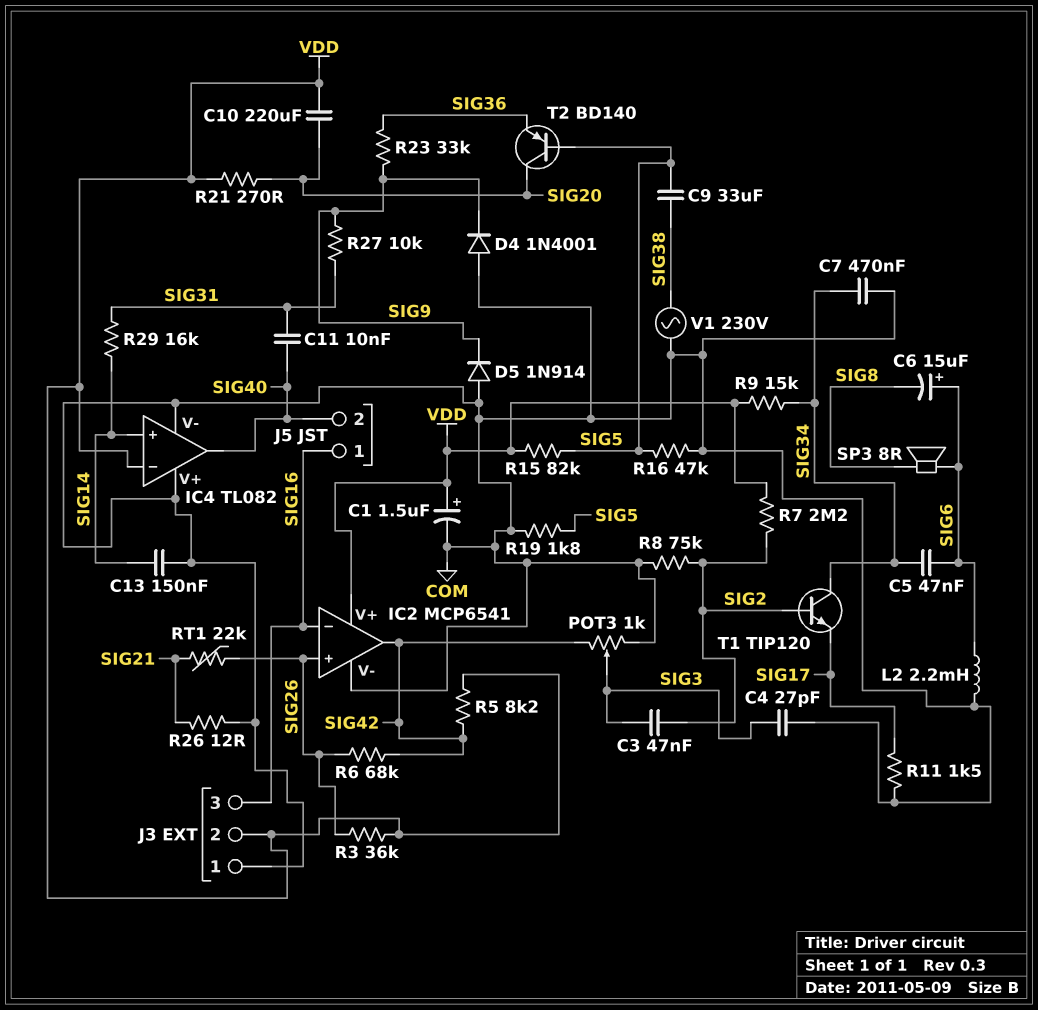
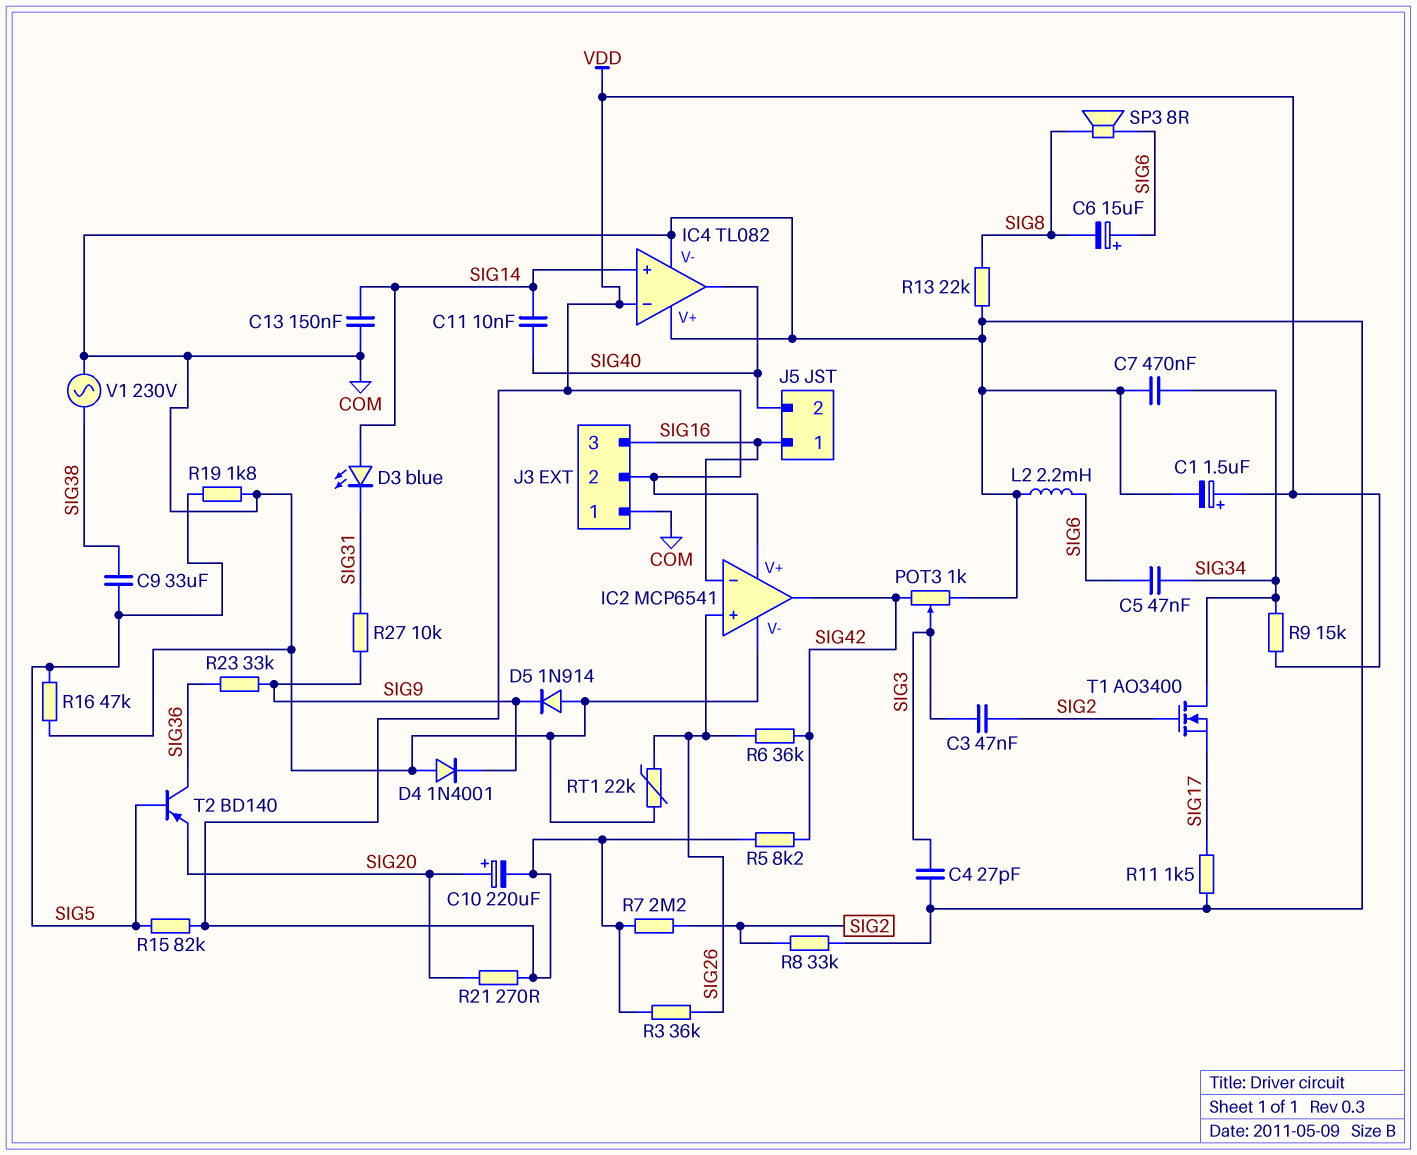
C10: 220uF (SIG20, VDD) -> 220uF (plus SIG20, minus VDD)
C11: 10nF (SIG31, SIG40) -> 10nF (SIG14, SIG40)
D3: none -> LED blue (A SIG14, K SIG31)
R6: 68k (SIG26, SIG42) -> 36k (SIG26, SIG42)
R8: 75k (COM, SIG2) -> 33k (COM, SIG2)
R13: none -> 22k (COM, SIG8)
R26: 12 (COM, SIG21) -> none
R29: 16k (SIG14, SIG31) -> none
RT1: 22k (SIG21, SIG26) -> 22k (COM, SIG26)
T1: NPN TIP120 (B SIG2, C SIG34, E SIG17) -> NMOS AO3400 (G SIG2, D SIG34, S SIG17)
T2: PNP BD140 (B SIG5, C SIG20, E SIG36) -> PNP BD140 (B SIG5, C SIG36, E SIG20)

